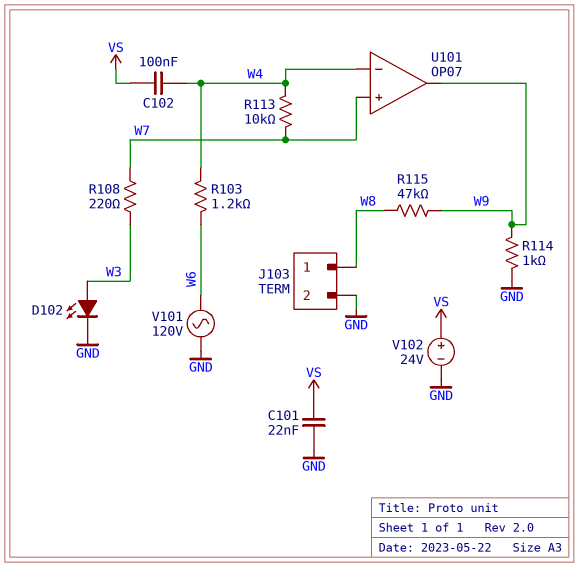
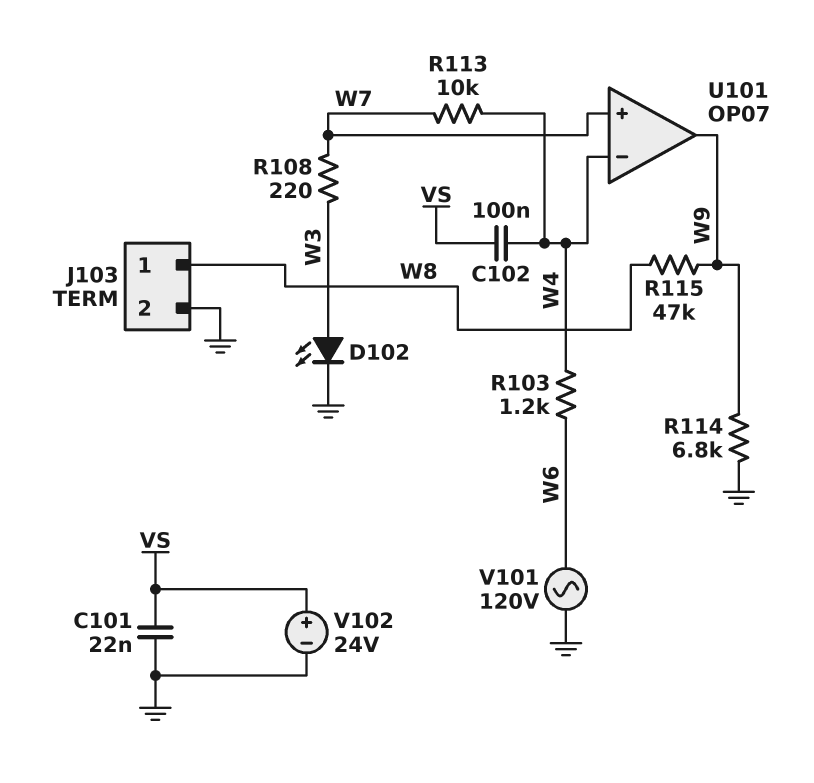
R114: 1k (GND, W9) -> 6.8k (GND, W9)

